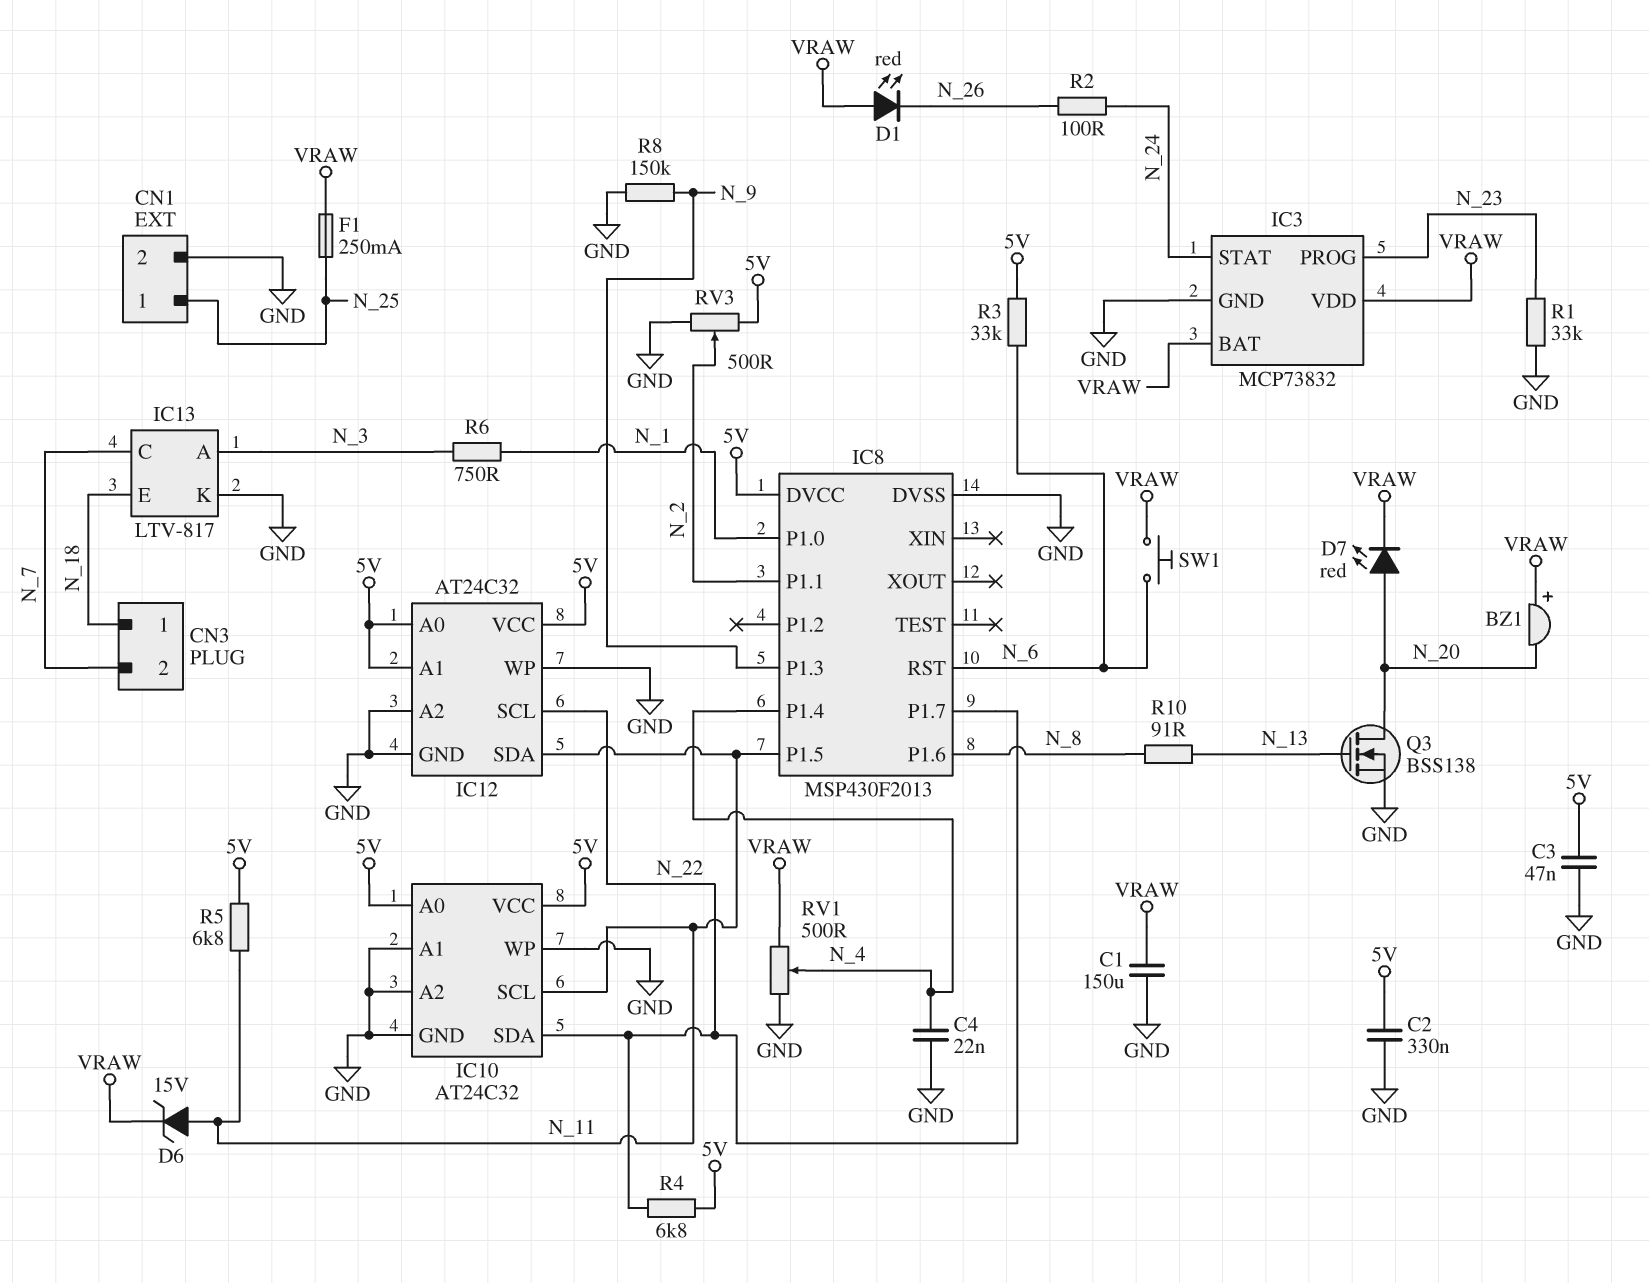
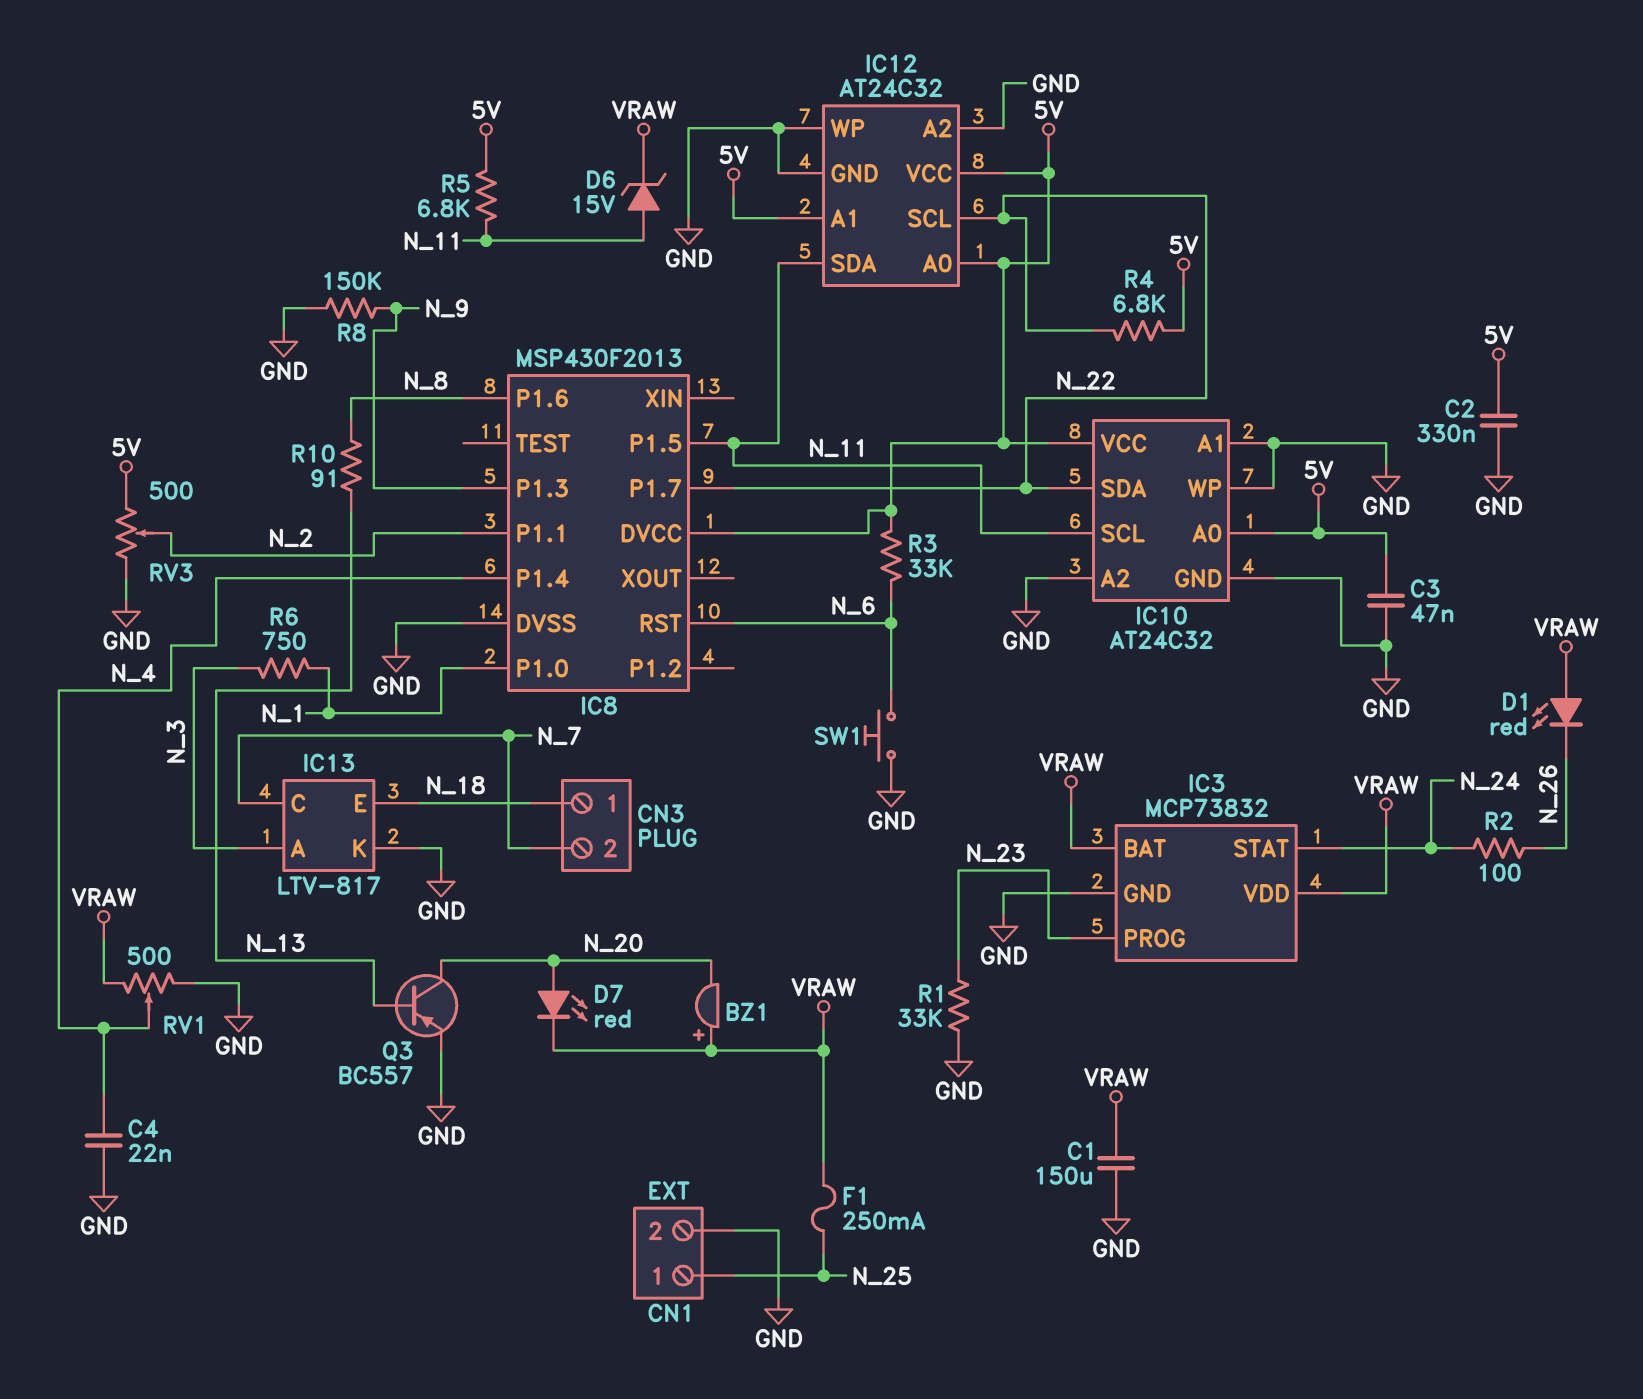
Q3: NMOS BSS138 (G N_13, D N_20, S GND) -> PNP BC557 (B N_13, C N_20, E GND)
SW1: button (N_6, VRAW) -> button (GND, N_6)

